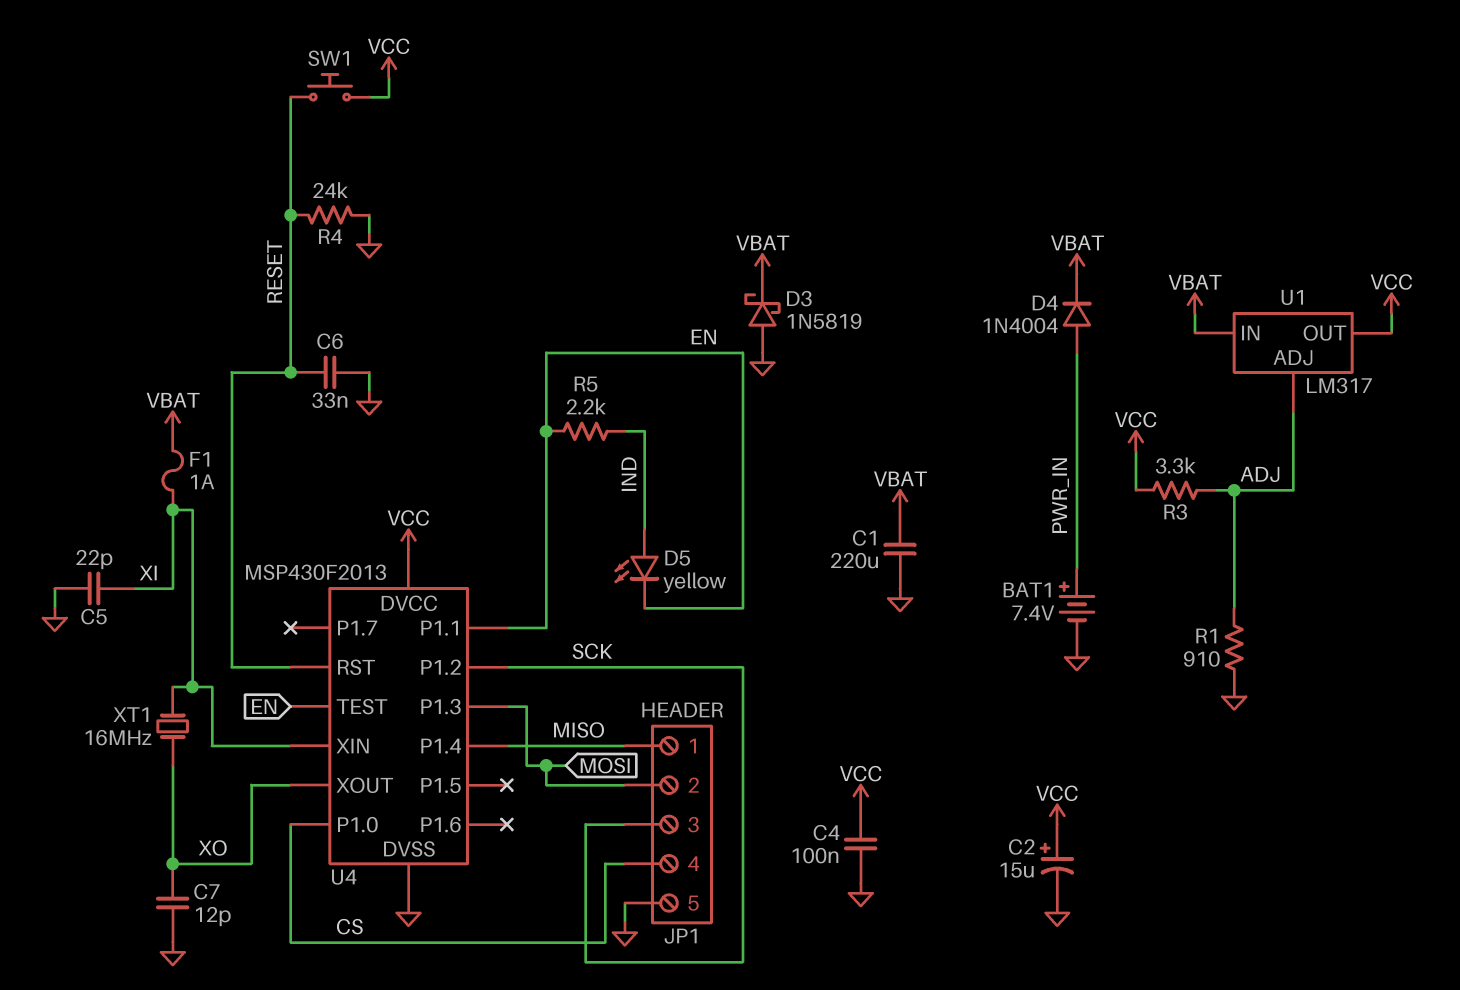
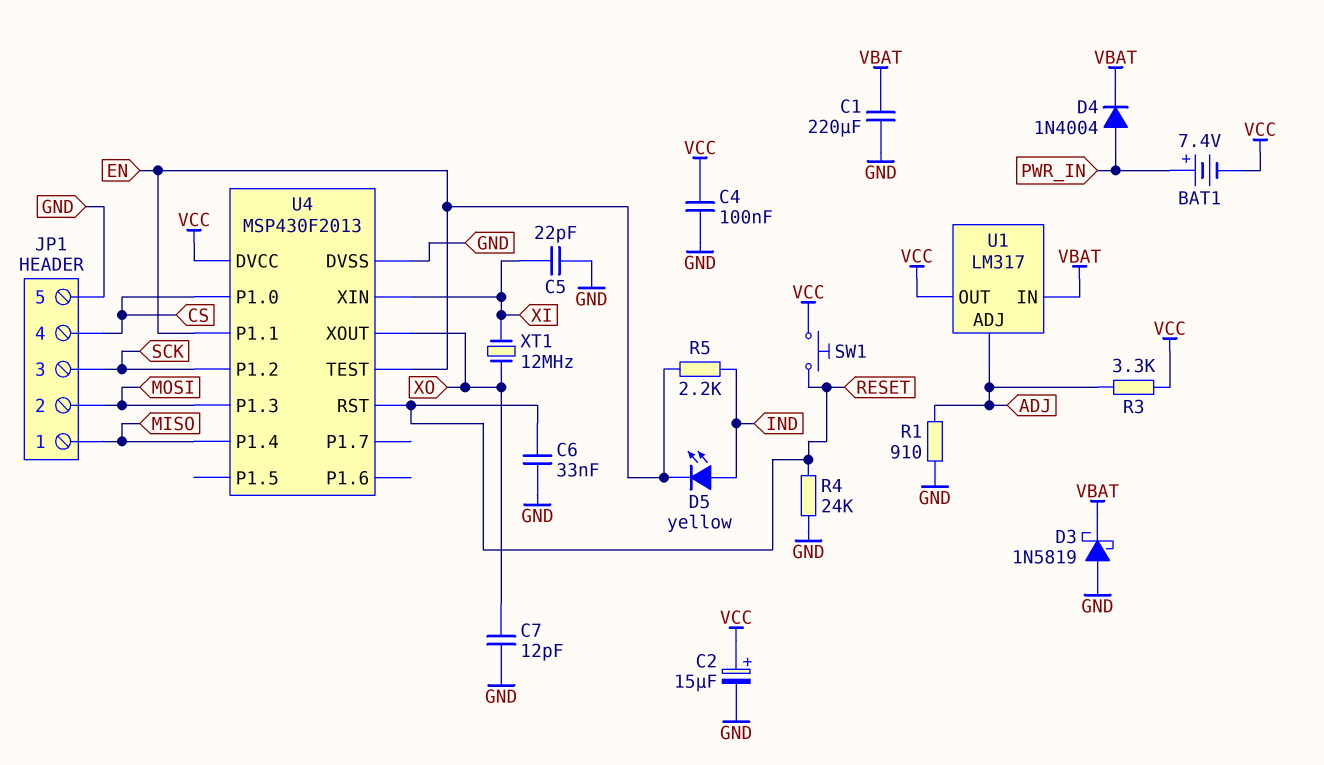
BAT1: 7.4V (plus PWR_IN, minus GND) -> 7.4V (plus PWR_IN, minus VCC)
F1: 1A (VBAT, XI) -> none
XT1: 16MHz (XI, XO) -> 12MHz (XI, XO)

